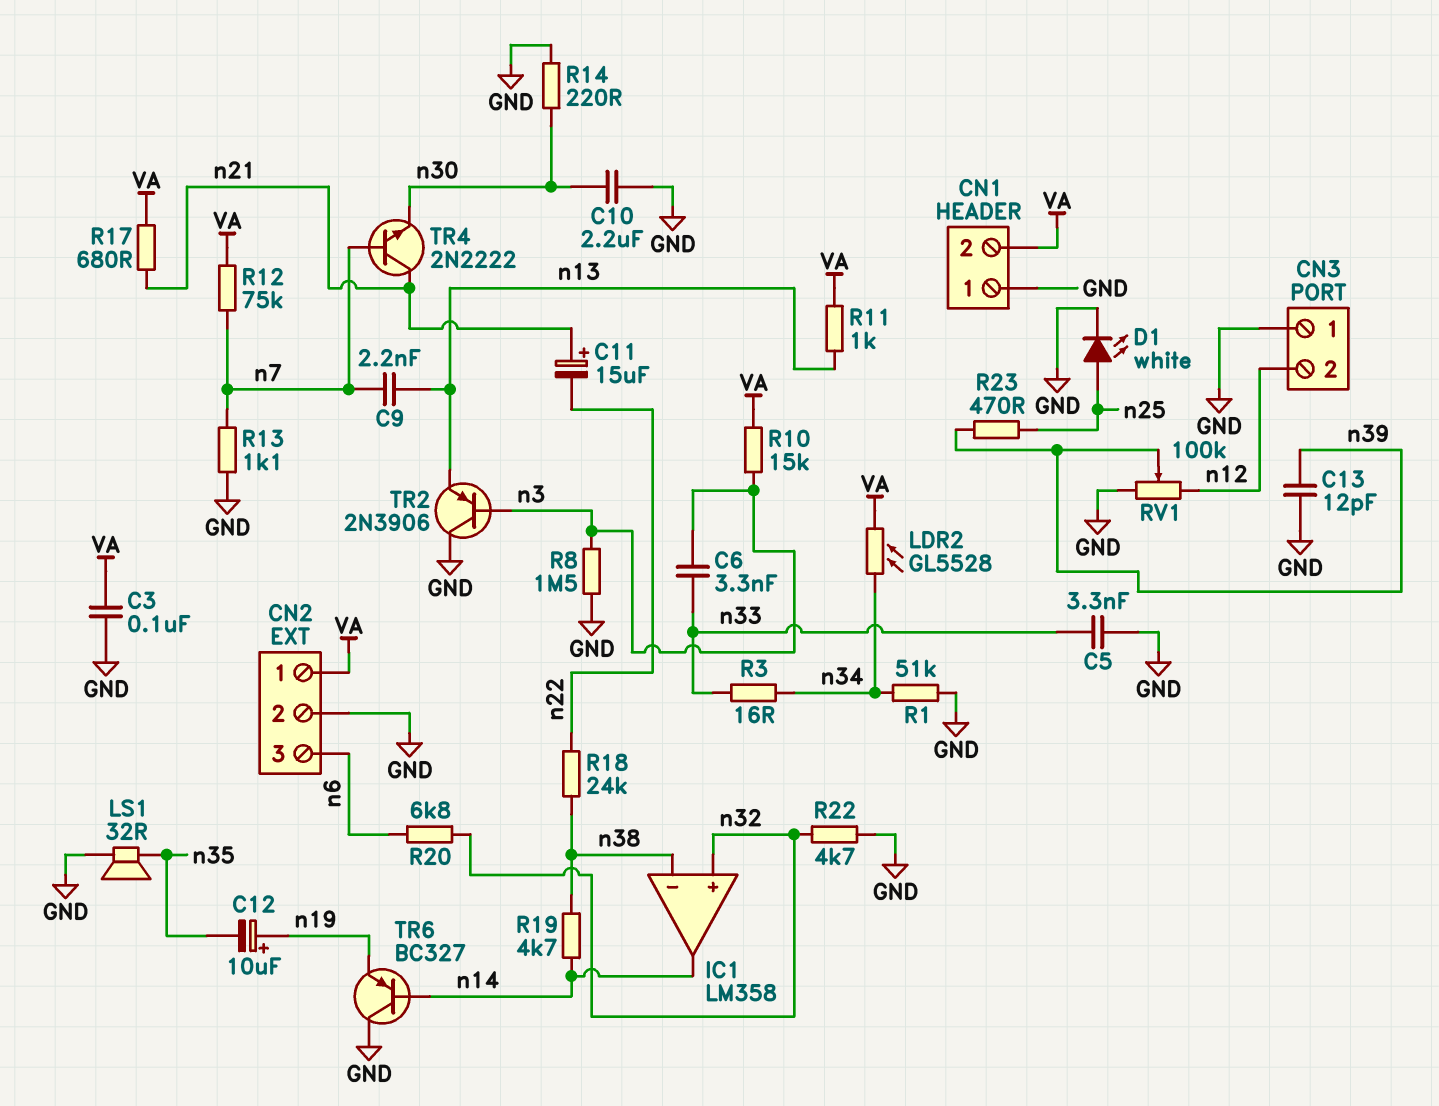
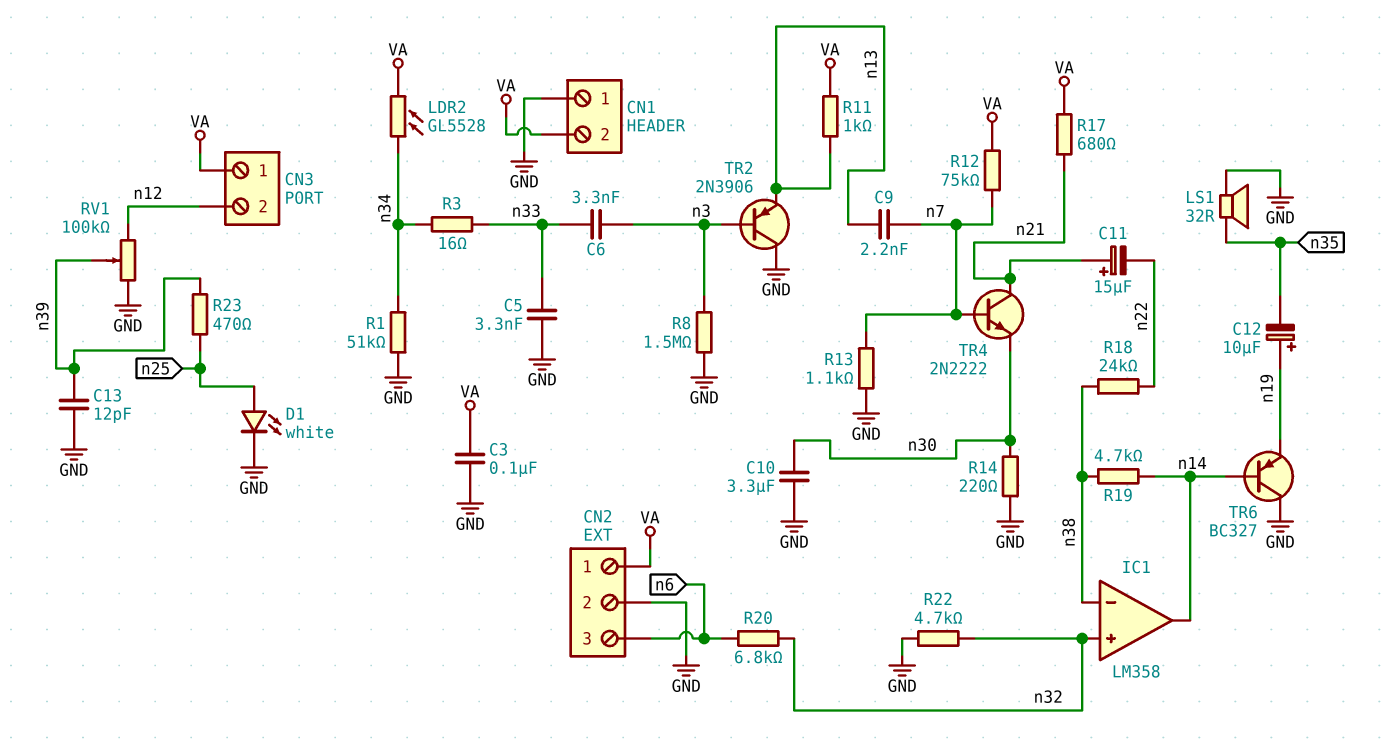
C10: 2.2uF (GND, n30) -> 3.3uF (GND, n30)
CN3 pin 1: GND -> VA
R10: 15k (VA, n3) -> none

